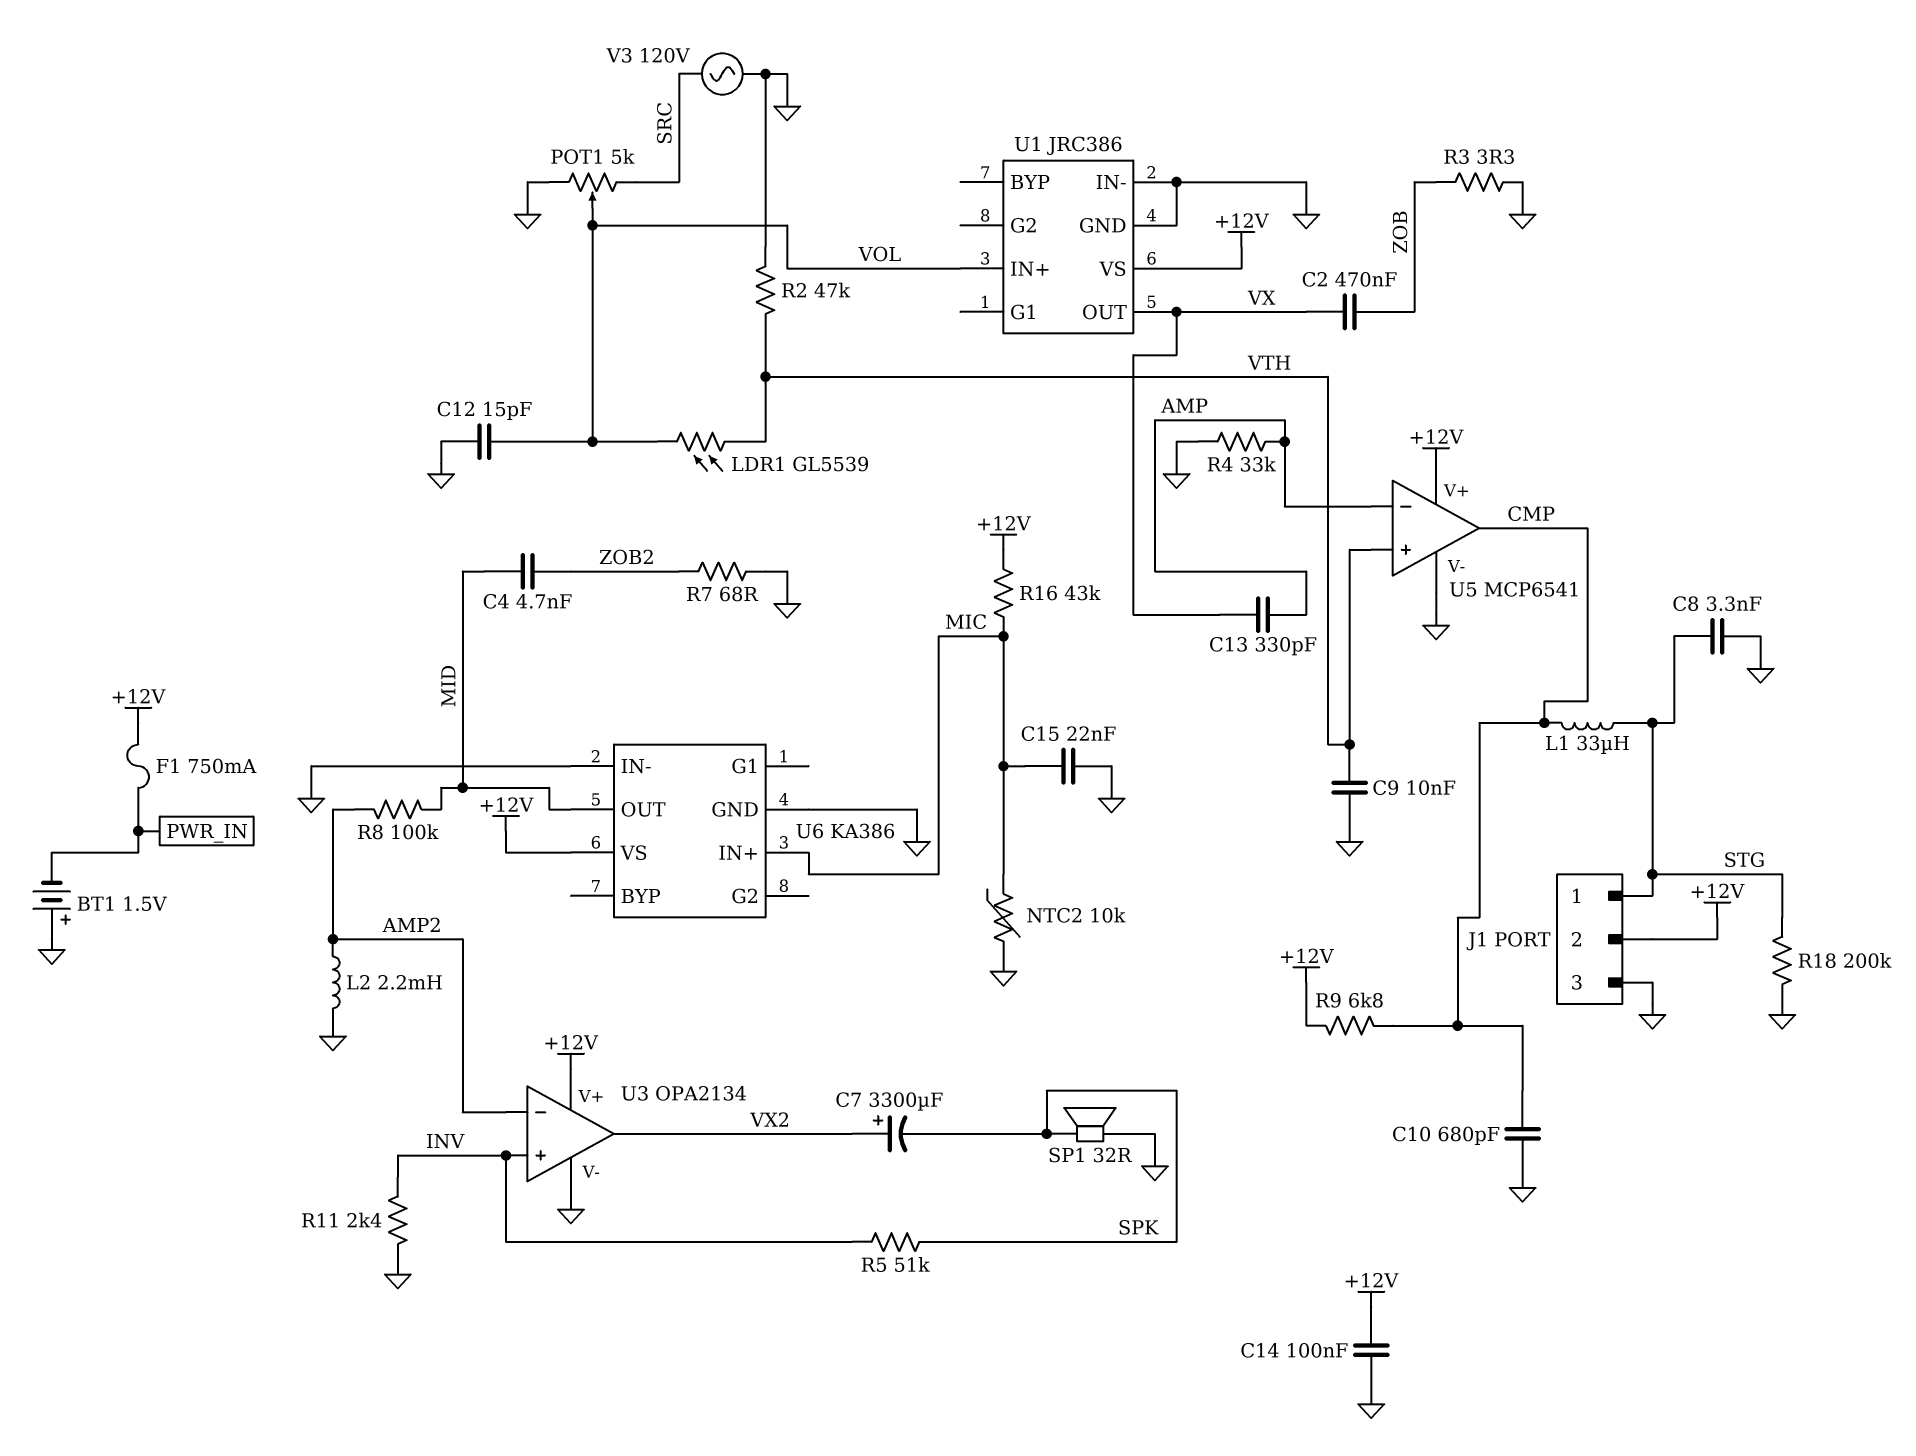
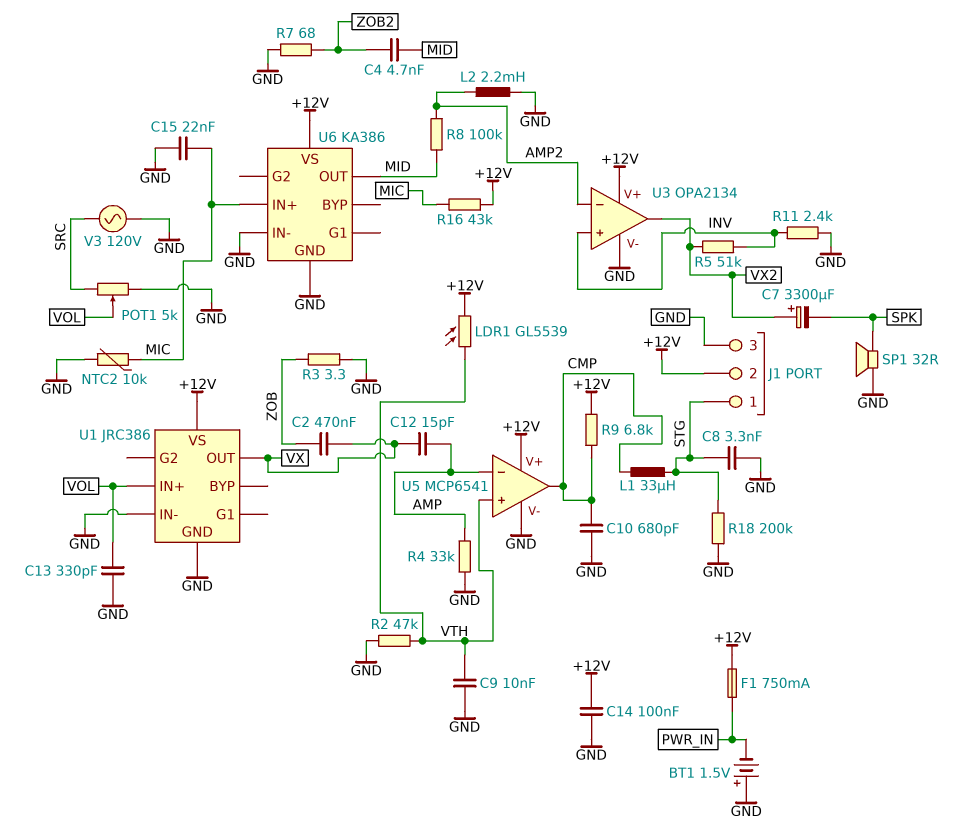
C12: 15pF (GND, VOL) -> 15pF (AMP, VX)
C13: 330pF (AMP, VX) -> 330pF (GND, VOL)
LDR1: GL5539 (VOL, VTH) -> GL5539 (+12V, VTH)
R5: 51k (INV, SPK) -> 51k (INV, VX2)

